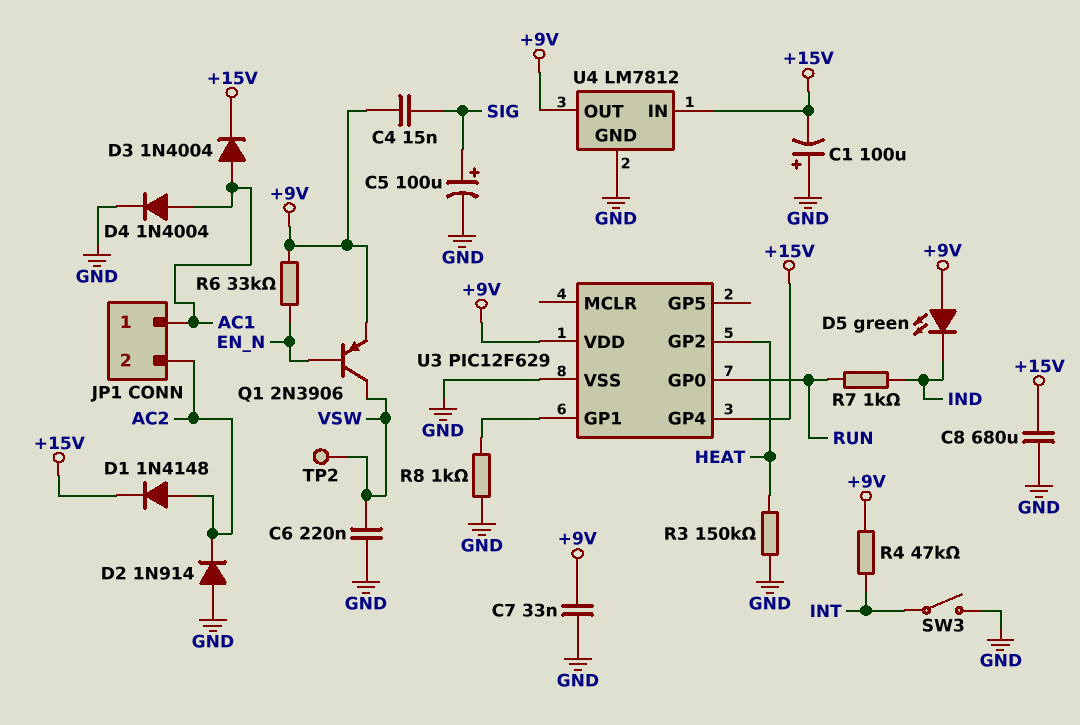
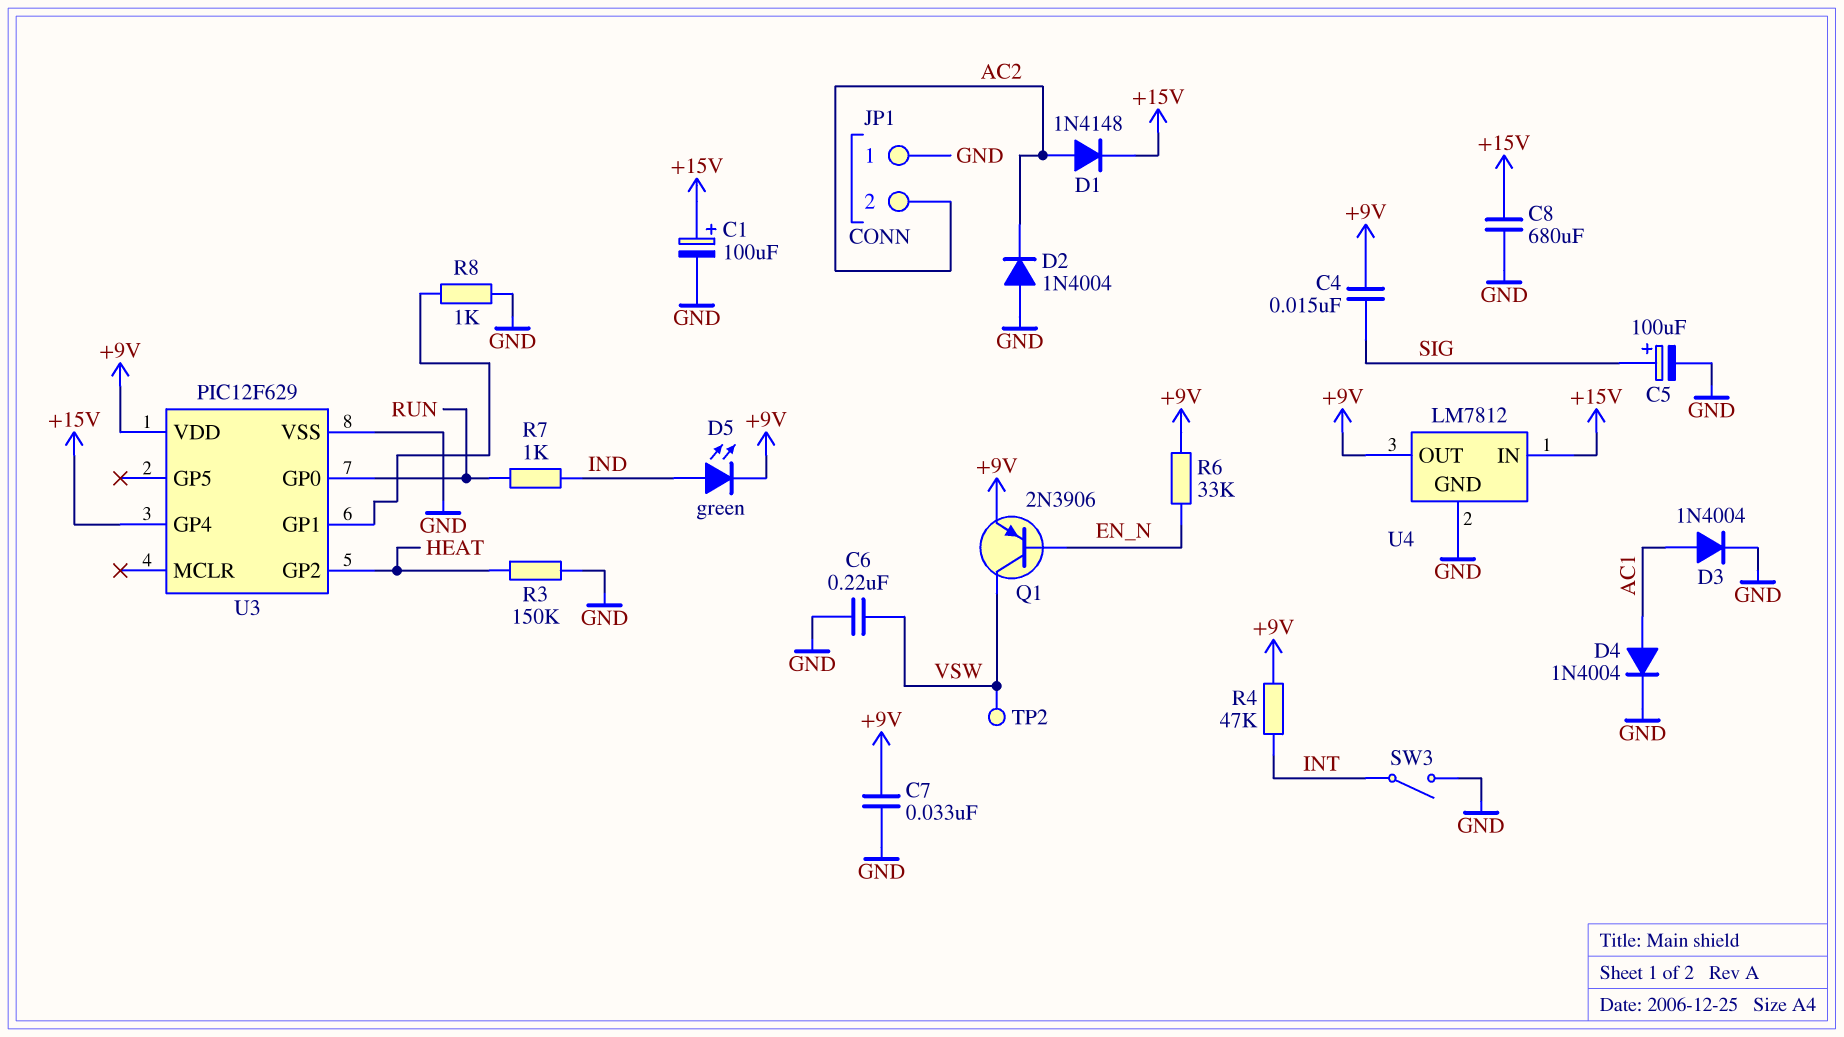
C1: 100uF (plus GND, minus +15V) -> 100uF (plus +15V, minus GND)
D2: diode 1N914 (A GND, K AC2) -> diode 1N4004 (A GND, K AC2)
D3: diode 1N4004 (A AC1, K +15V) -> diode 1N4004 (A AC1, K GND)
D5: LED green (A +9V, K IND) -> LED green (A IND, K +9V)
JP1 pin 1: AC1 -> GND

